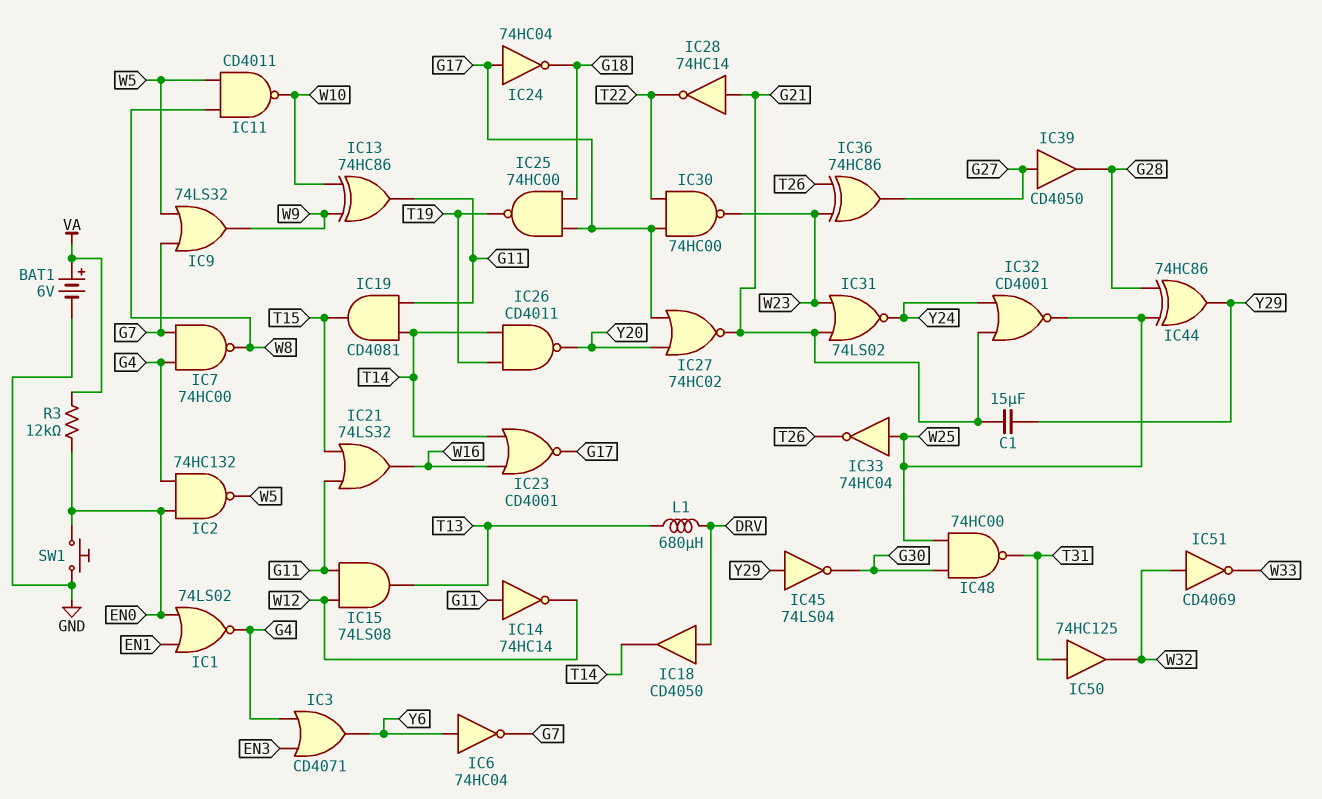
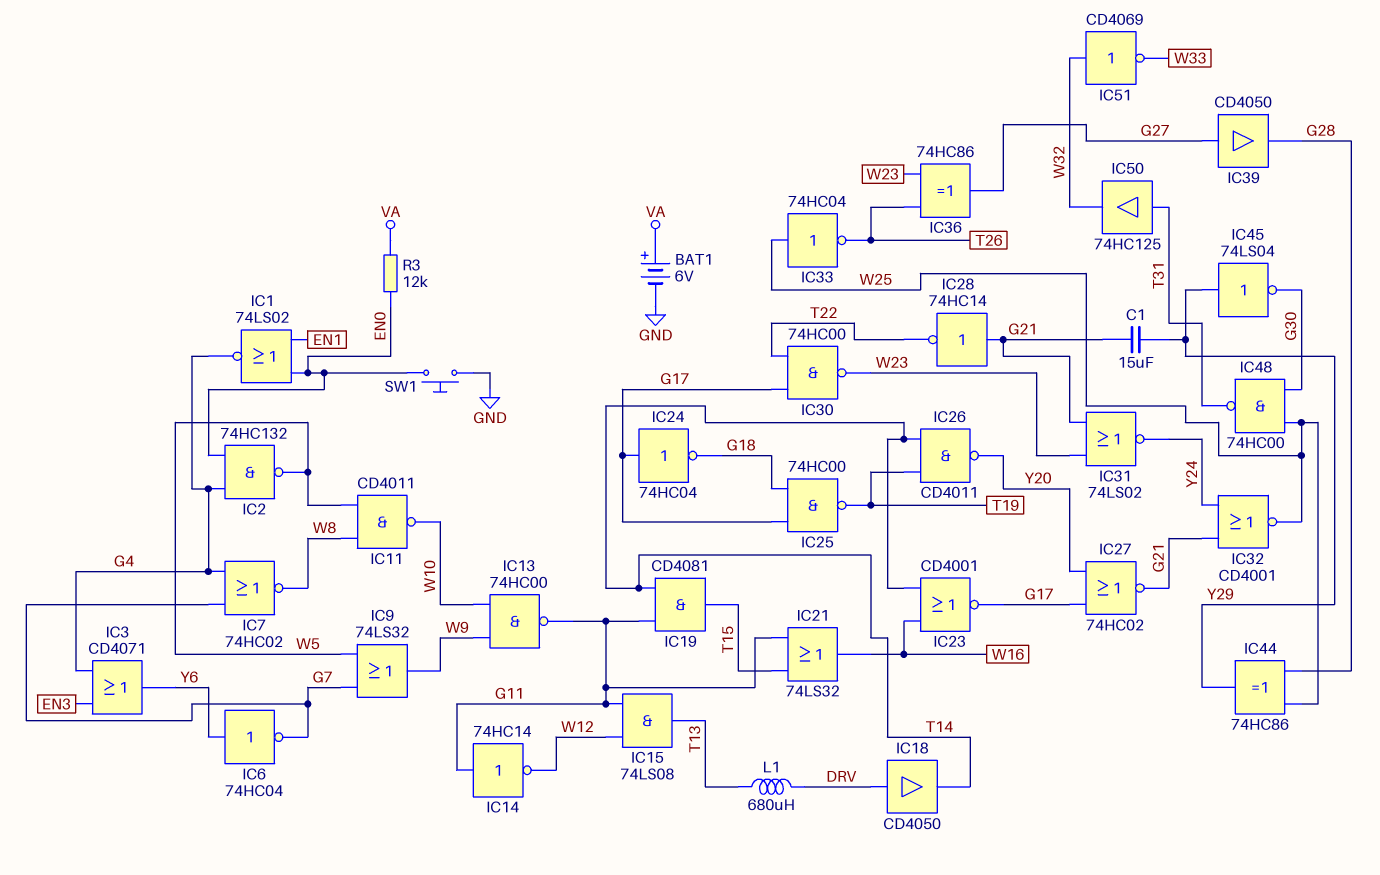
IC7: NAND 74HC00 (in G4, in G7, out W8) -> NOR 74HC02 (in G4, in G7, out W8)
IC13: XOR 74HC86 (in W9, in W10, out G11) -> NAND 74HC00 (in W9, in W10, out G11)

